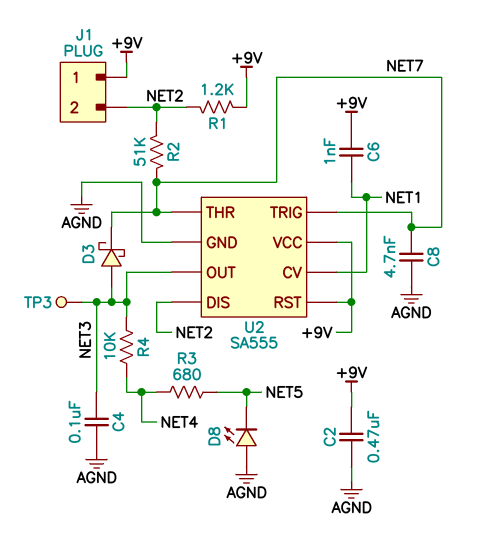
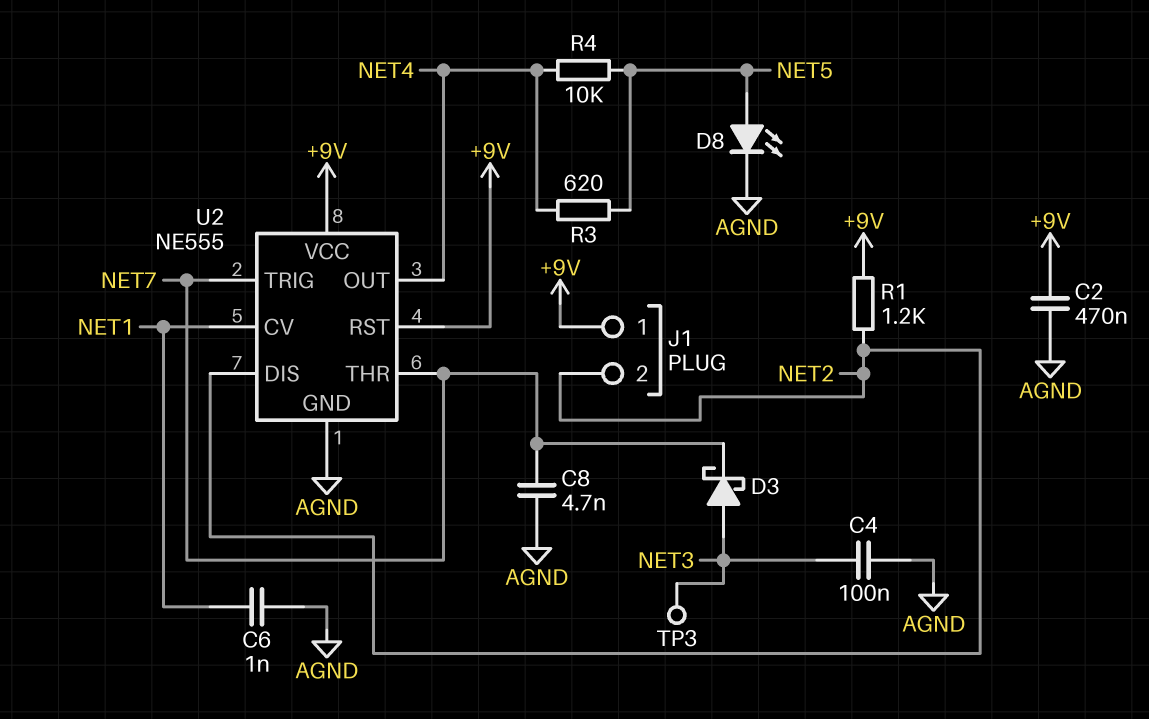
C6: 1nF (+9V, NET1) -> 1nF (AGND, NET1)
D8: LED (A AGND, K NET5) -> LED (A NET5, K AGND)
R2: 51k (NET2, NET7) -> none
R3: 680 (NET4, NET5) -> 620 (NET4, NET5)
R4: 10k (NET3, NET4) -> 10k (NET4, NET5)
U2: SA555 -> NE555
U2 pin OUT: NET3 -> NET4

